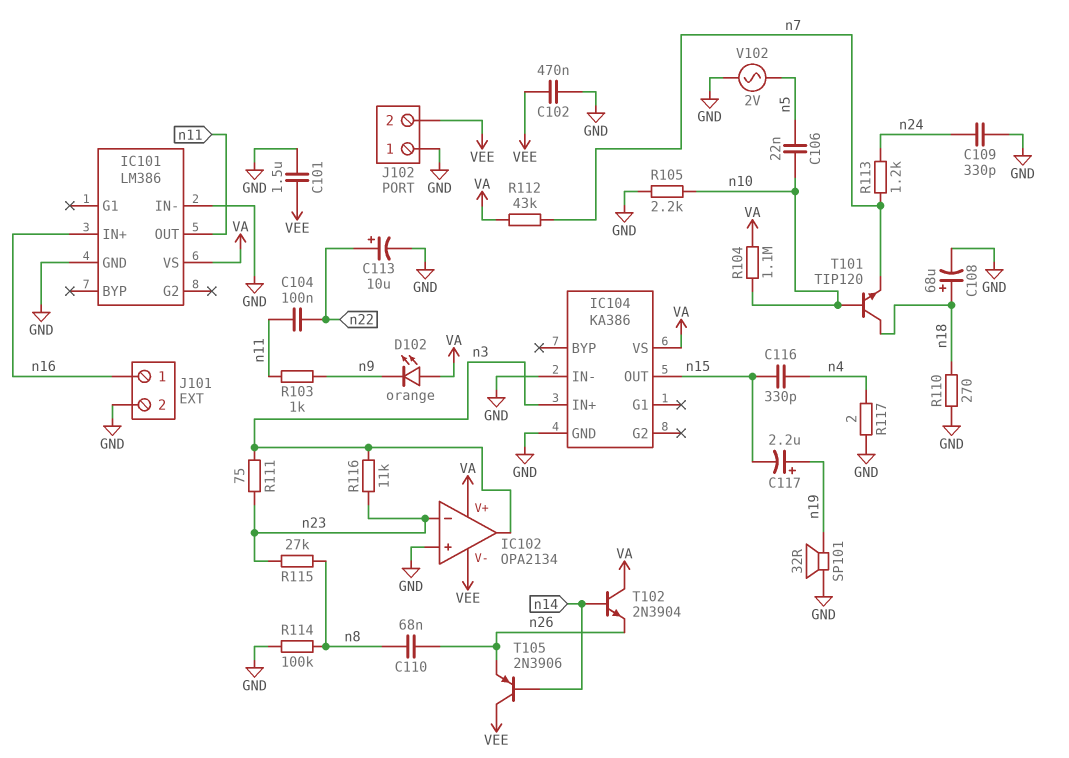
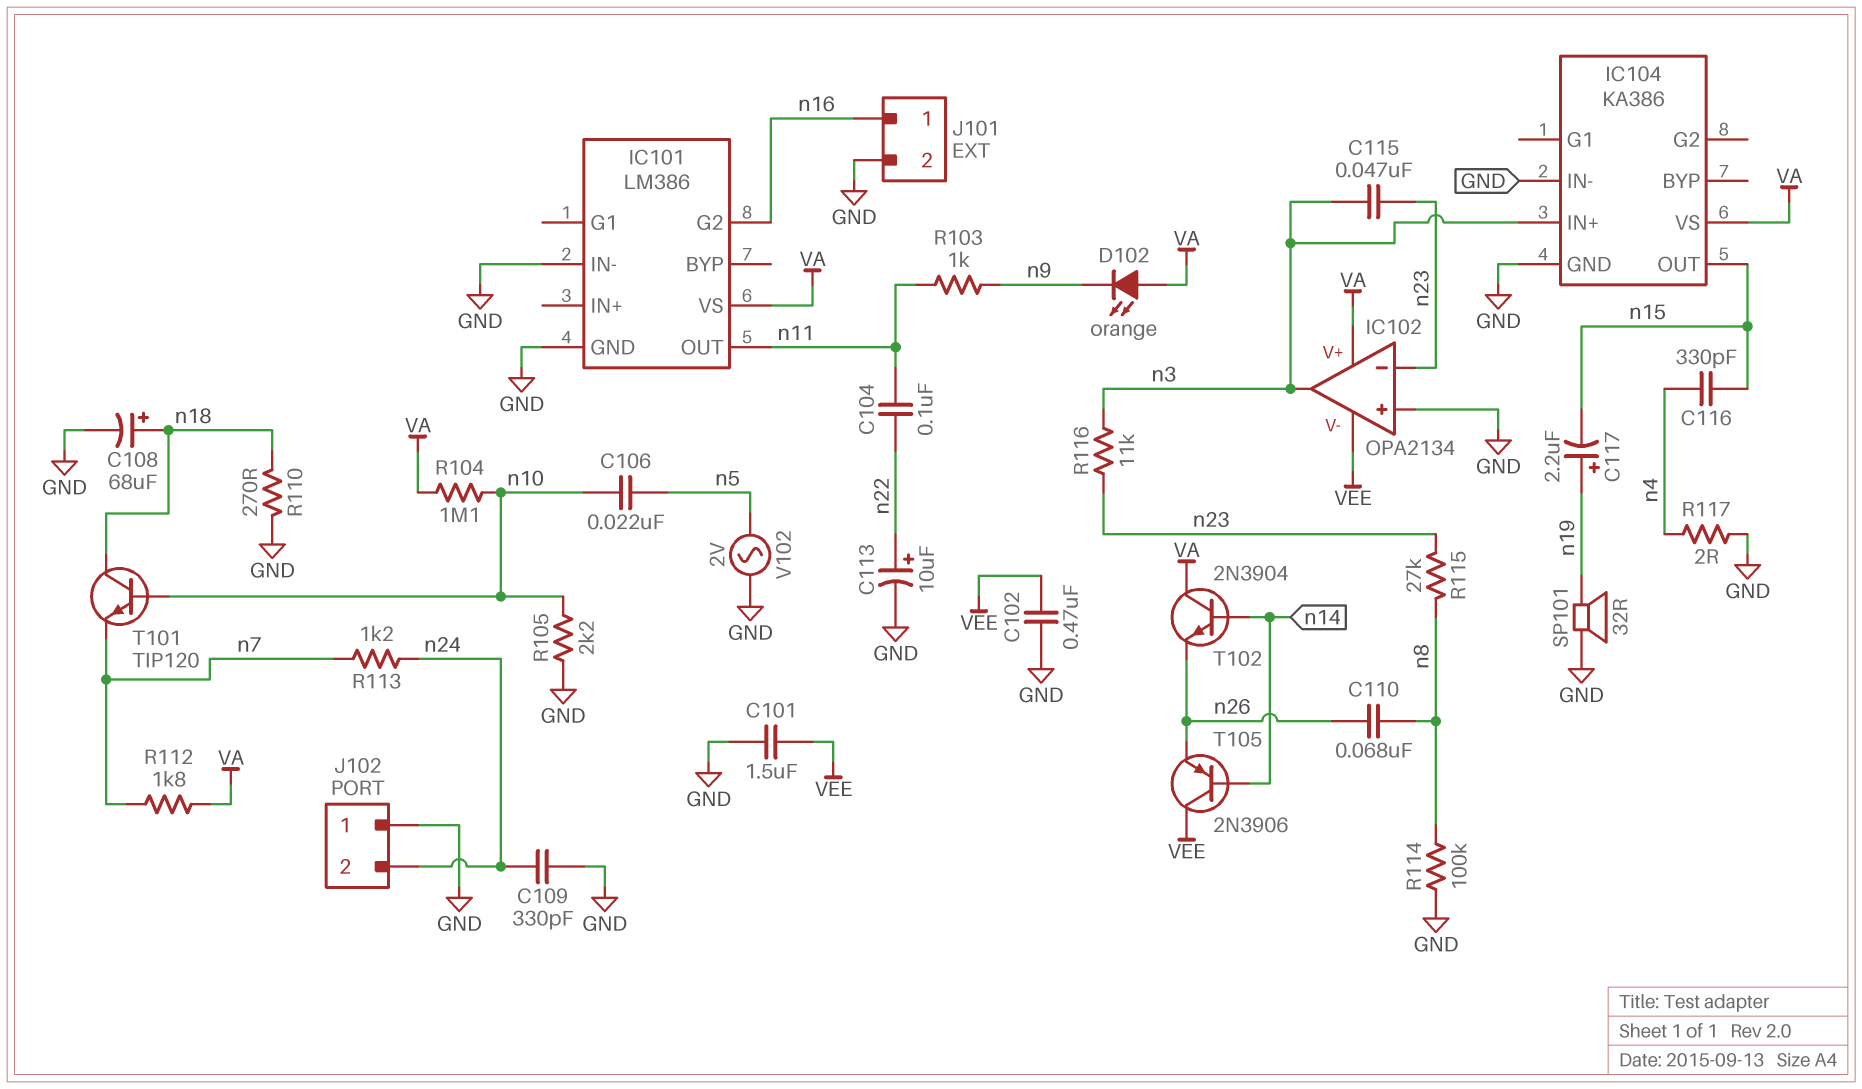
C115: none -> 47nF (n3, n23)
IC101 pin G2: none -> n16
IC101 pin IN+: n16 -> none
J102 pin 2: VEE -> n24
R111: 75 (n3, n23) -> none
R112: 43k (VA, n7) -> 1.8k (VA, n7)

